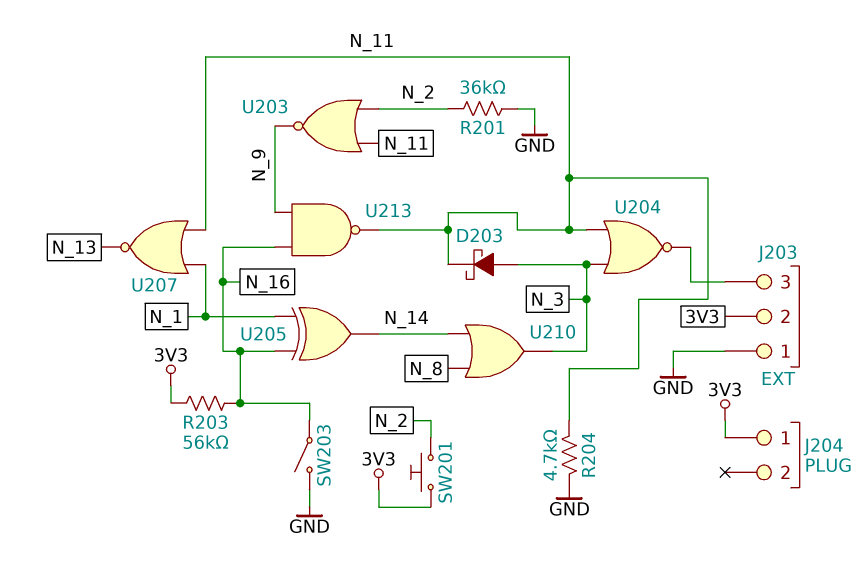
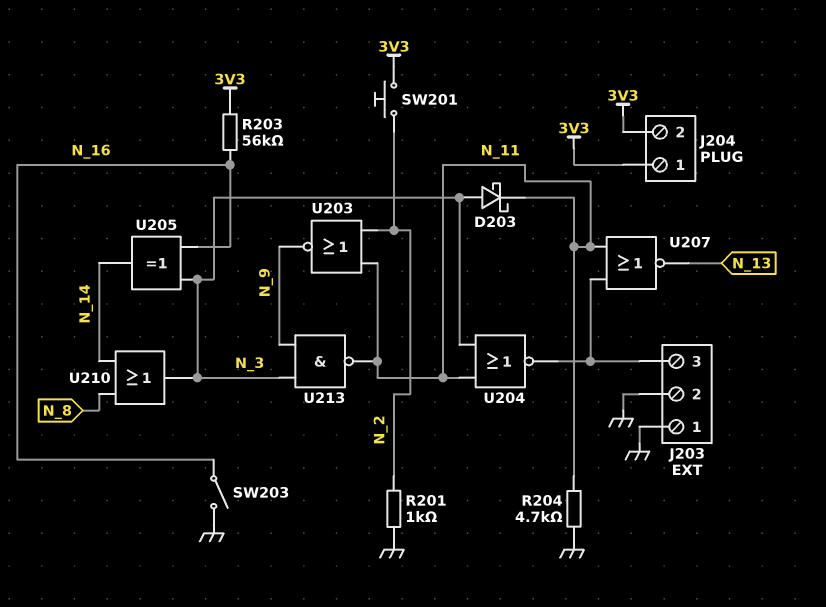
J203 pin 2: 3V3 -> GND
J204 pin 2: none -> 3V3
R201: 36k (GND, N_2) -> 1k (GND, N_2)
U205: XOR (in N_1, in N_16, out N_14) -> XOR (in N_3, in N_16, out N_14)
U207: NOR (in N_1, in N_11, out N_13) -> NOR (in J203/3, in N_11, out N_13)
U213: NAND (in N_9, in N_16, out N_11) -> NAND (in N_3, in N_9, out N_11)

